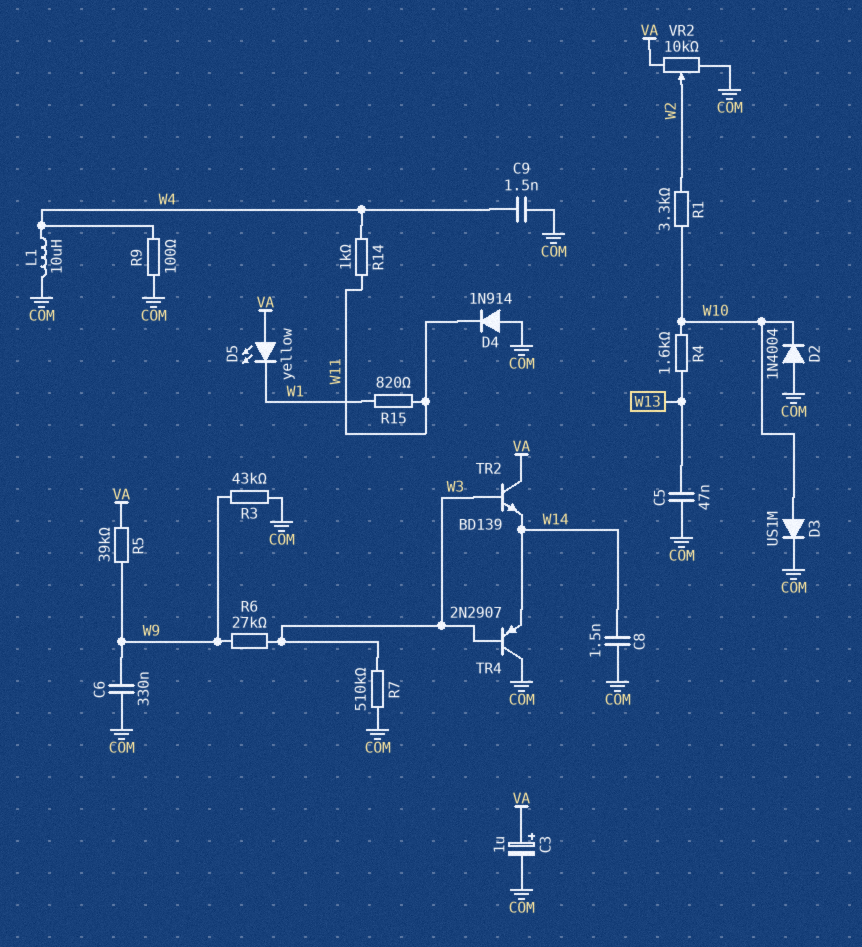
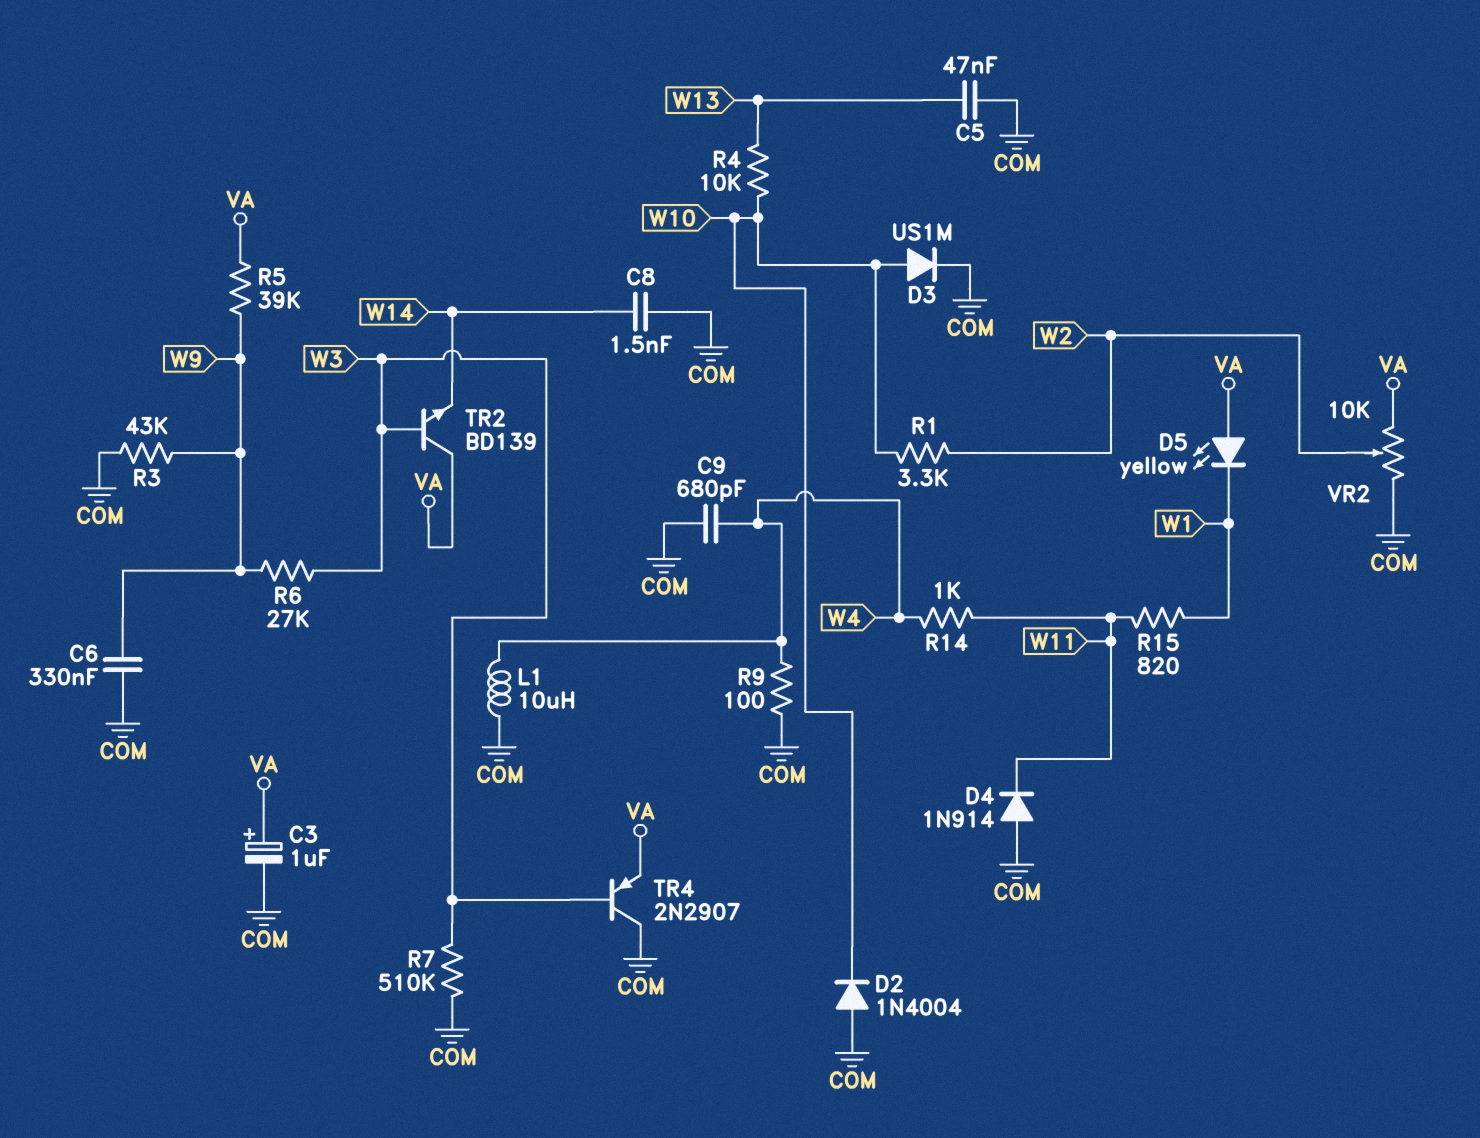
C9: 1.5nF (COM, W4) -> 680pF (COM, W4)
R4: 1.6k (W10, W13) -> 10k (W10, W13)
TR4: PNP 2N2907 (B W3, C COM, E W14) -> PNP 2N2907 (B W3, C COM, E VA)

